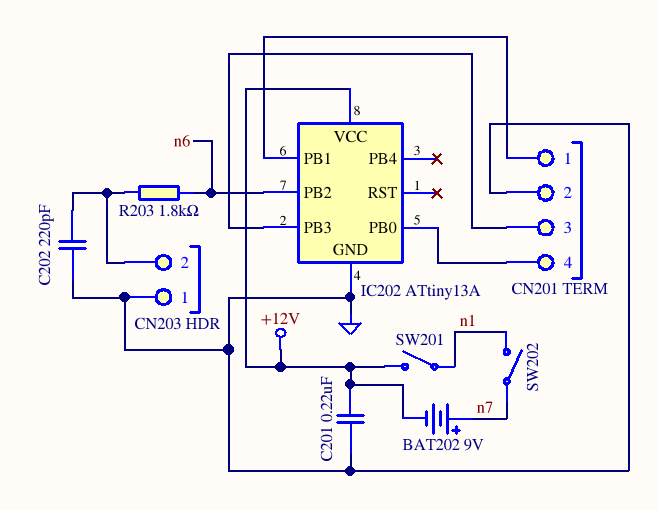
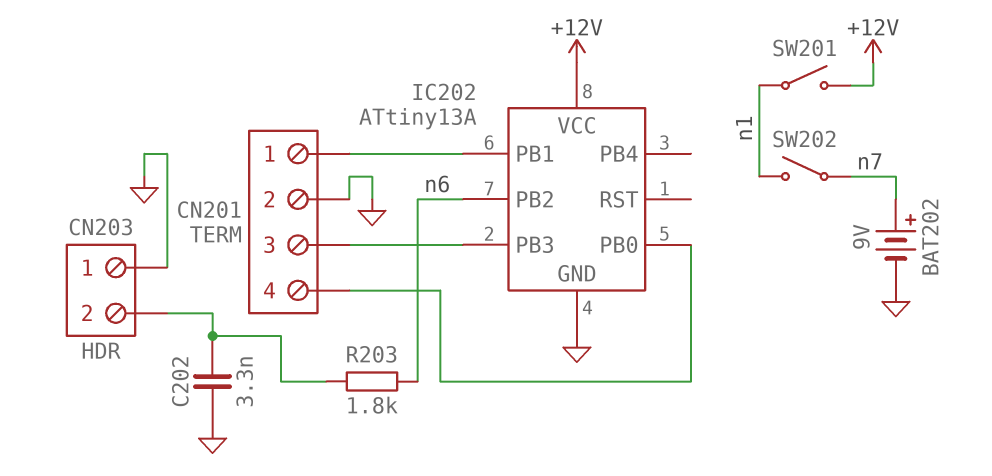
BAT202: 9V (plus n7, minus +12V) -> 9V (plus n7, minus GND)
C201: 220nF (+12V, GND) -> none
C202: 220pF (CN203/2, GND) -> 3.3nF (CN203/2, GND)

